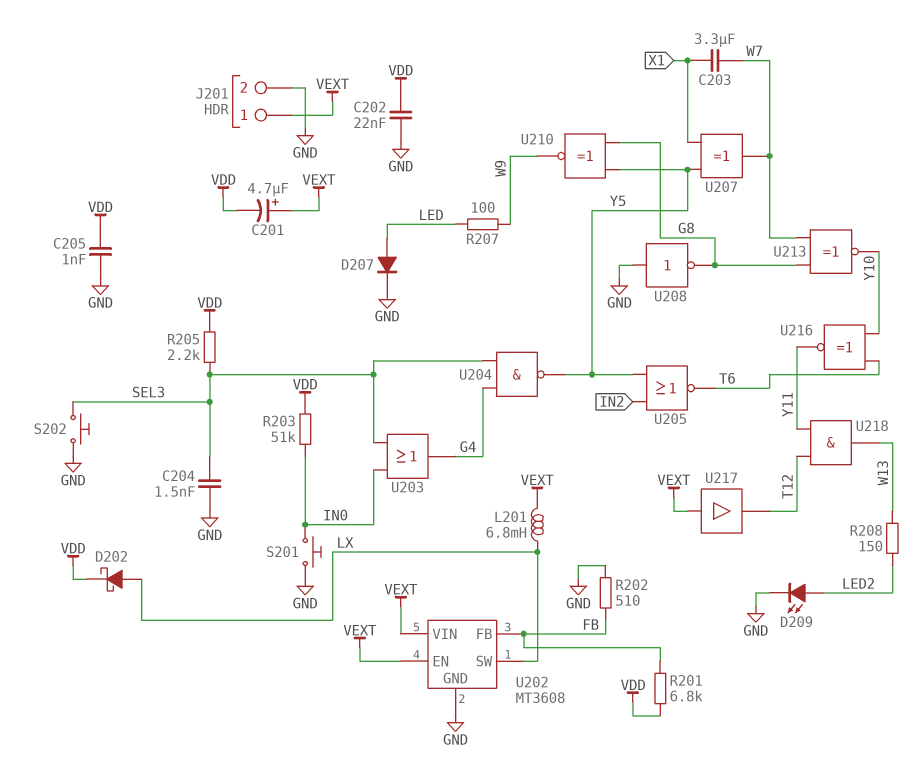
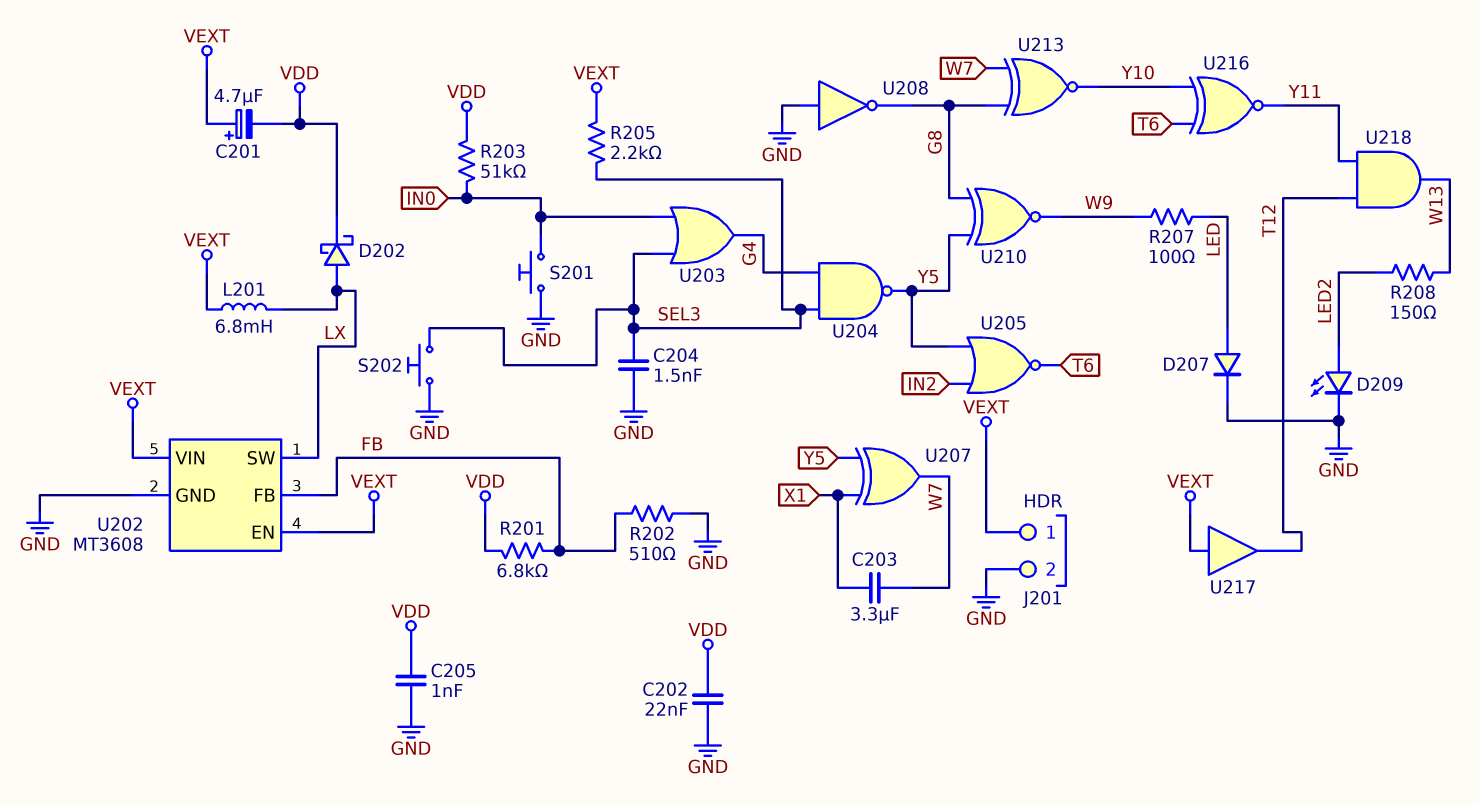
R205: 2.2k (SEL3, VDD) -> 2.2k (SEL3, VEXT)

